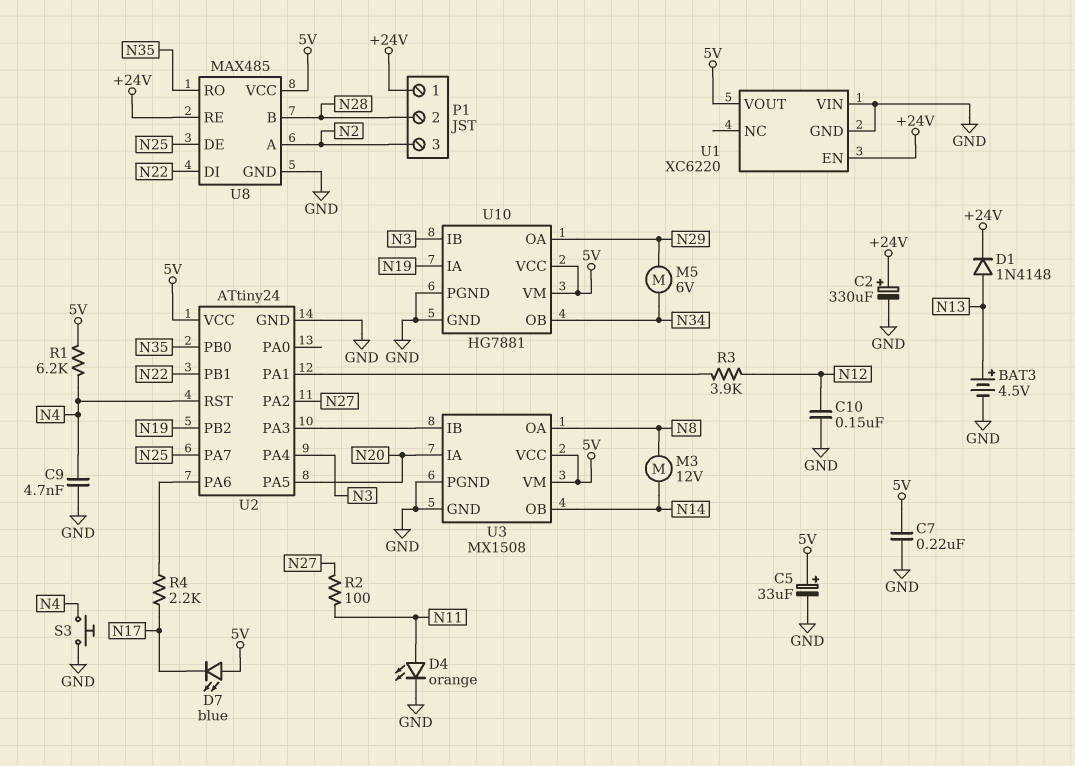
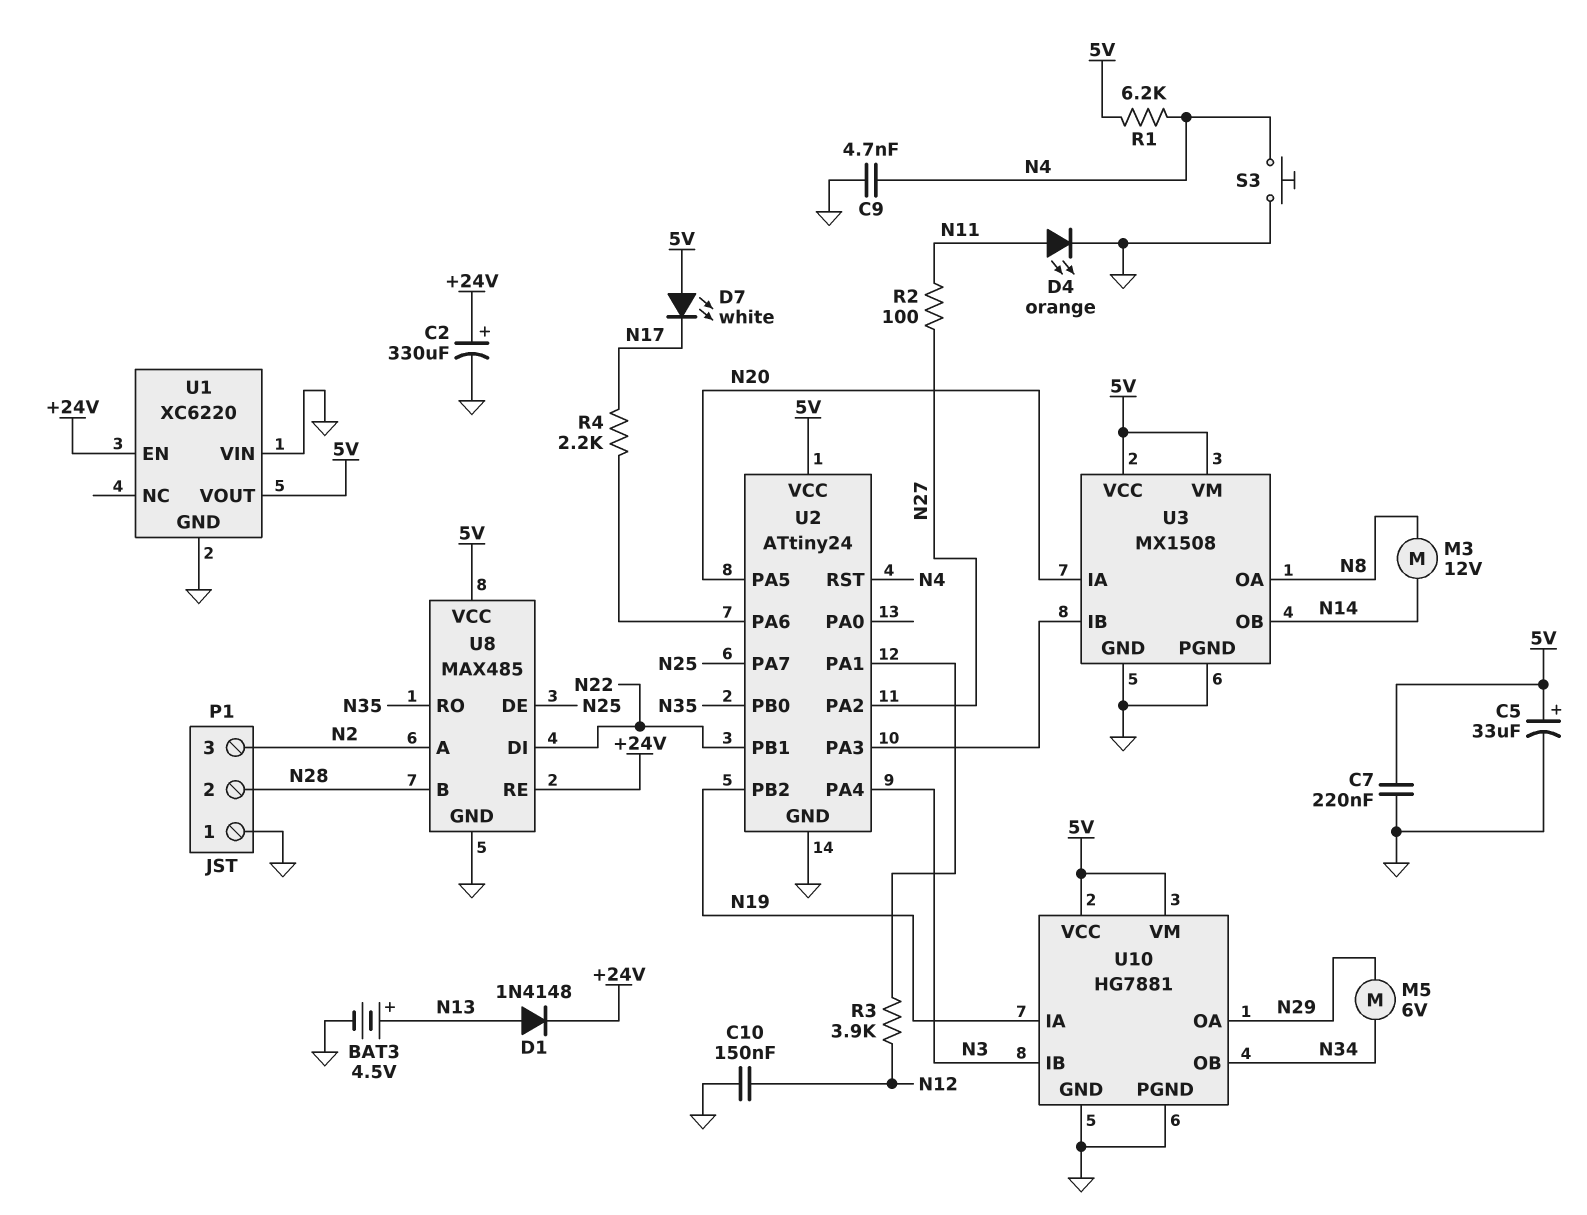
D7: LED blue (A 5V, K N17) -> LED white (A 5V, K N17)
P1 pin 1: +24V -> GND

